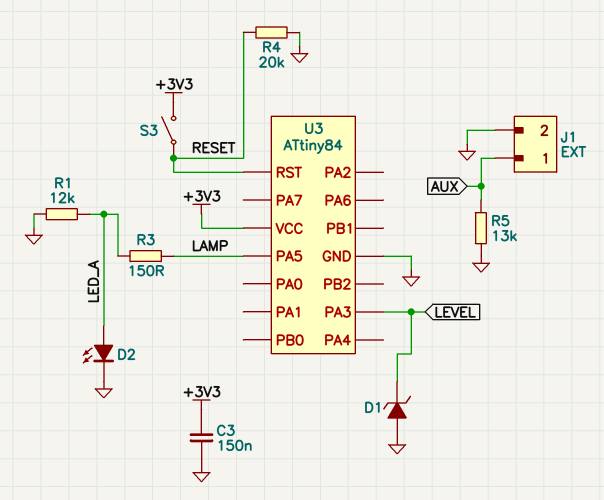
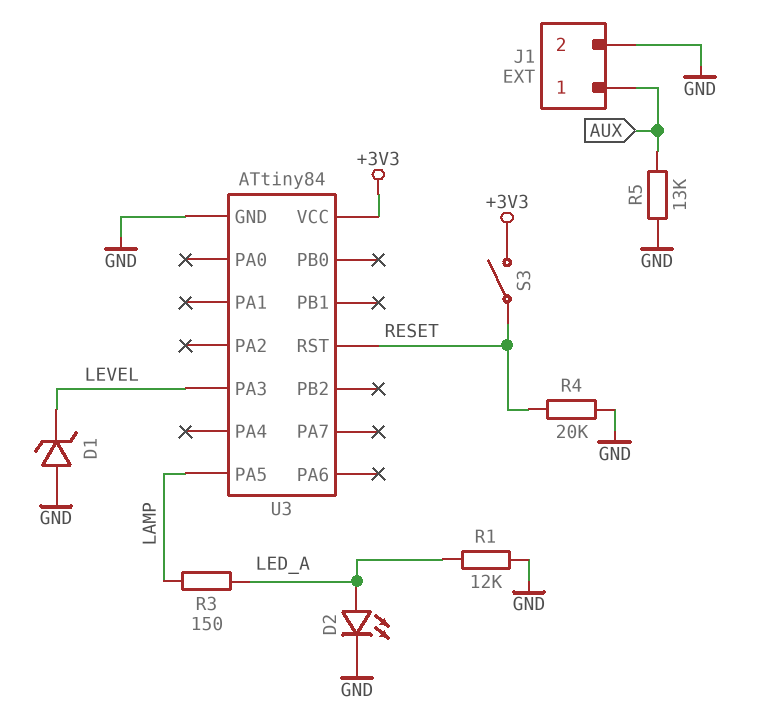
C3: 150nF (+3V3, GND) -> none

